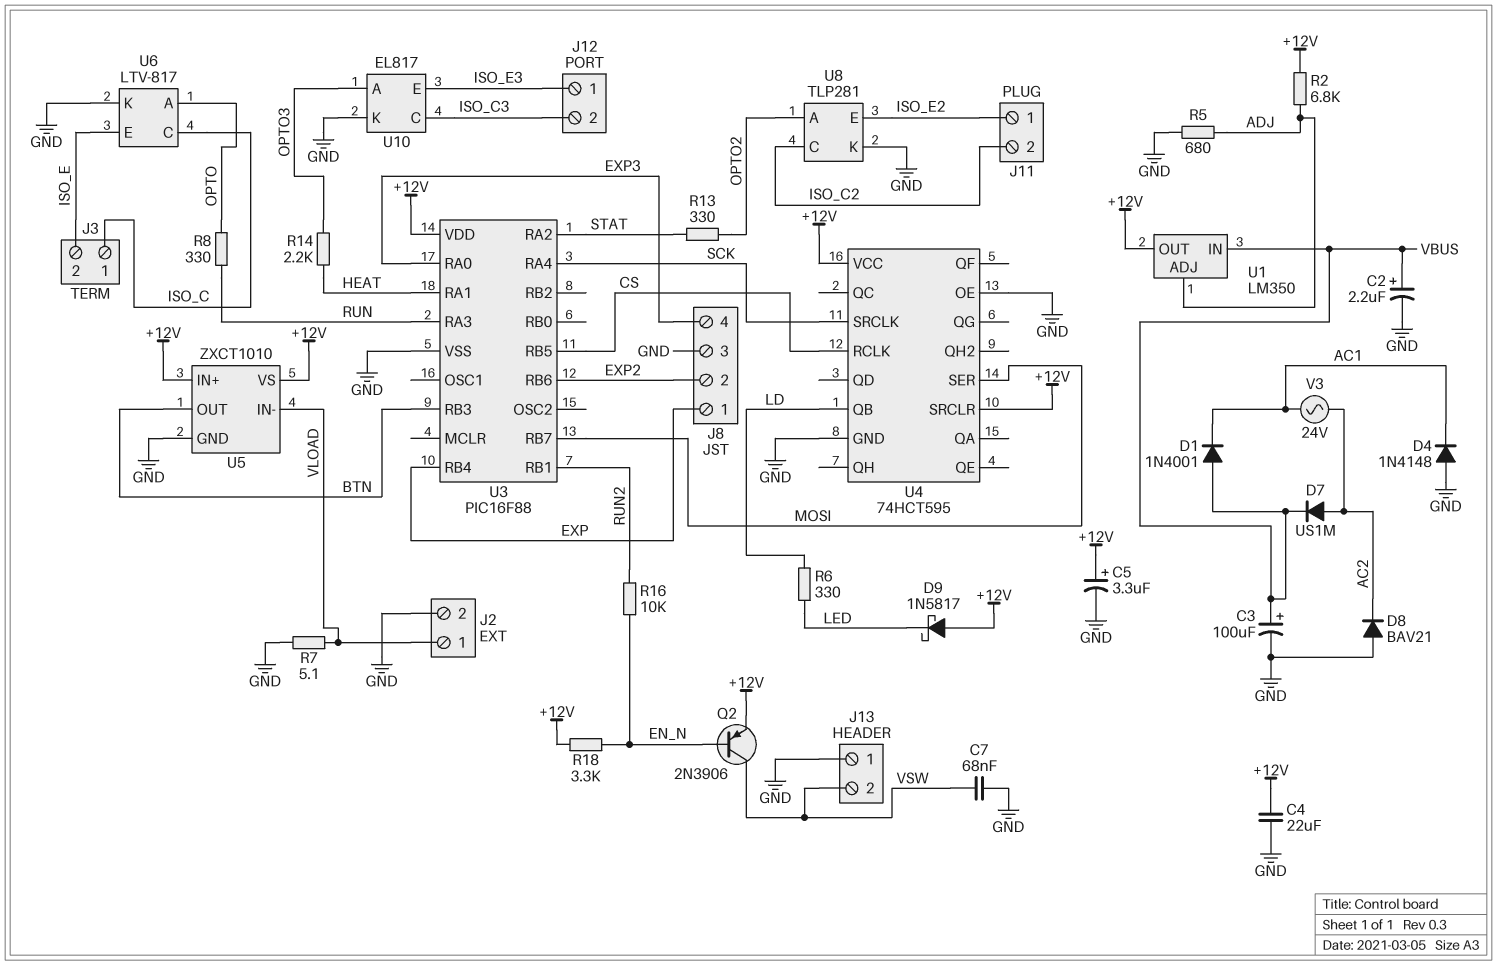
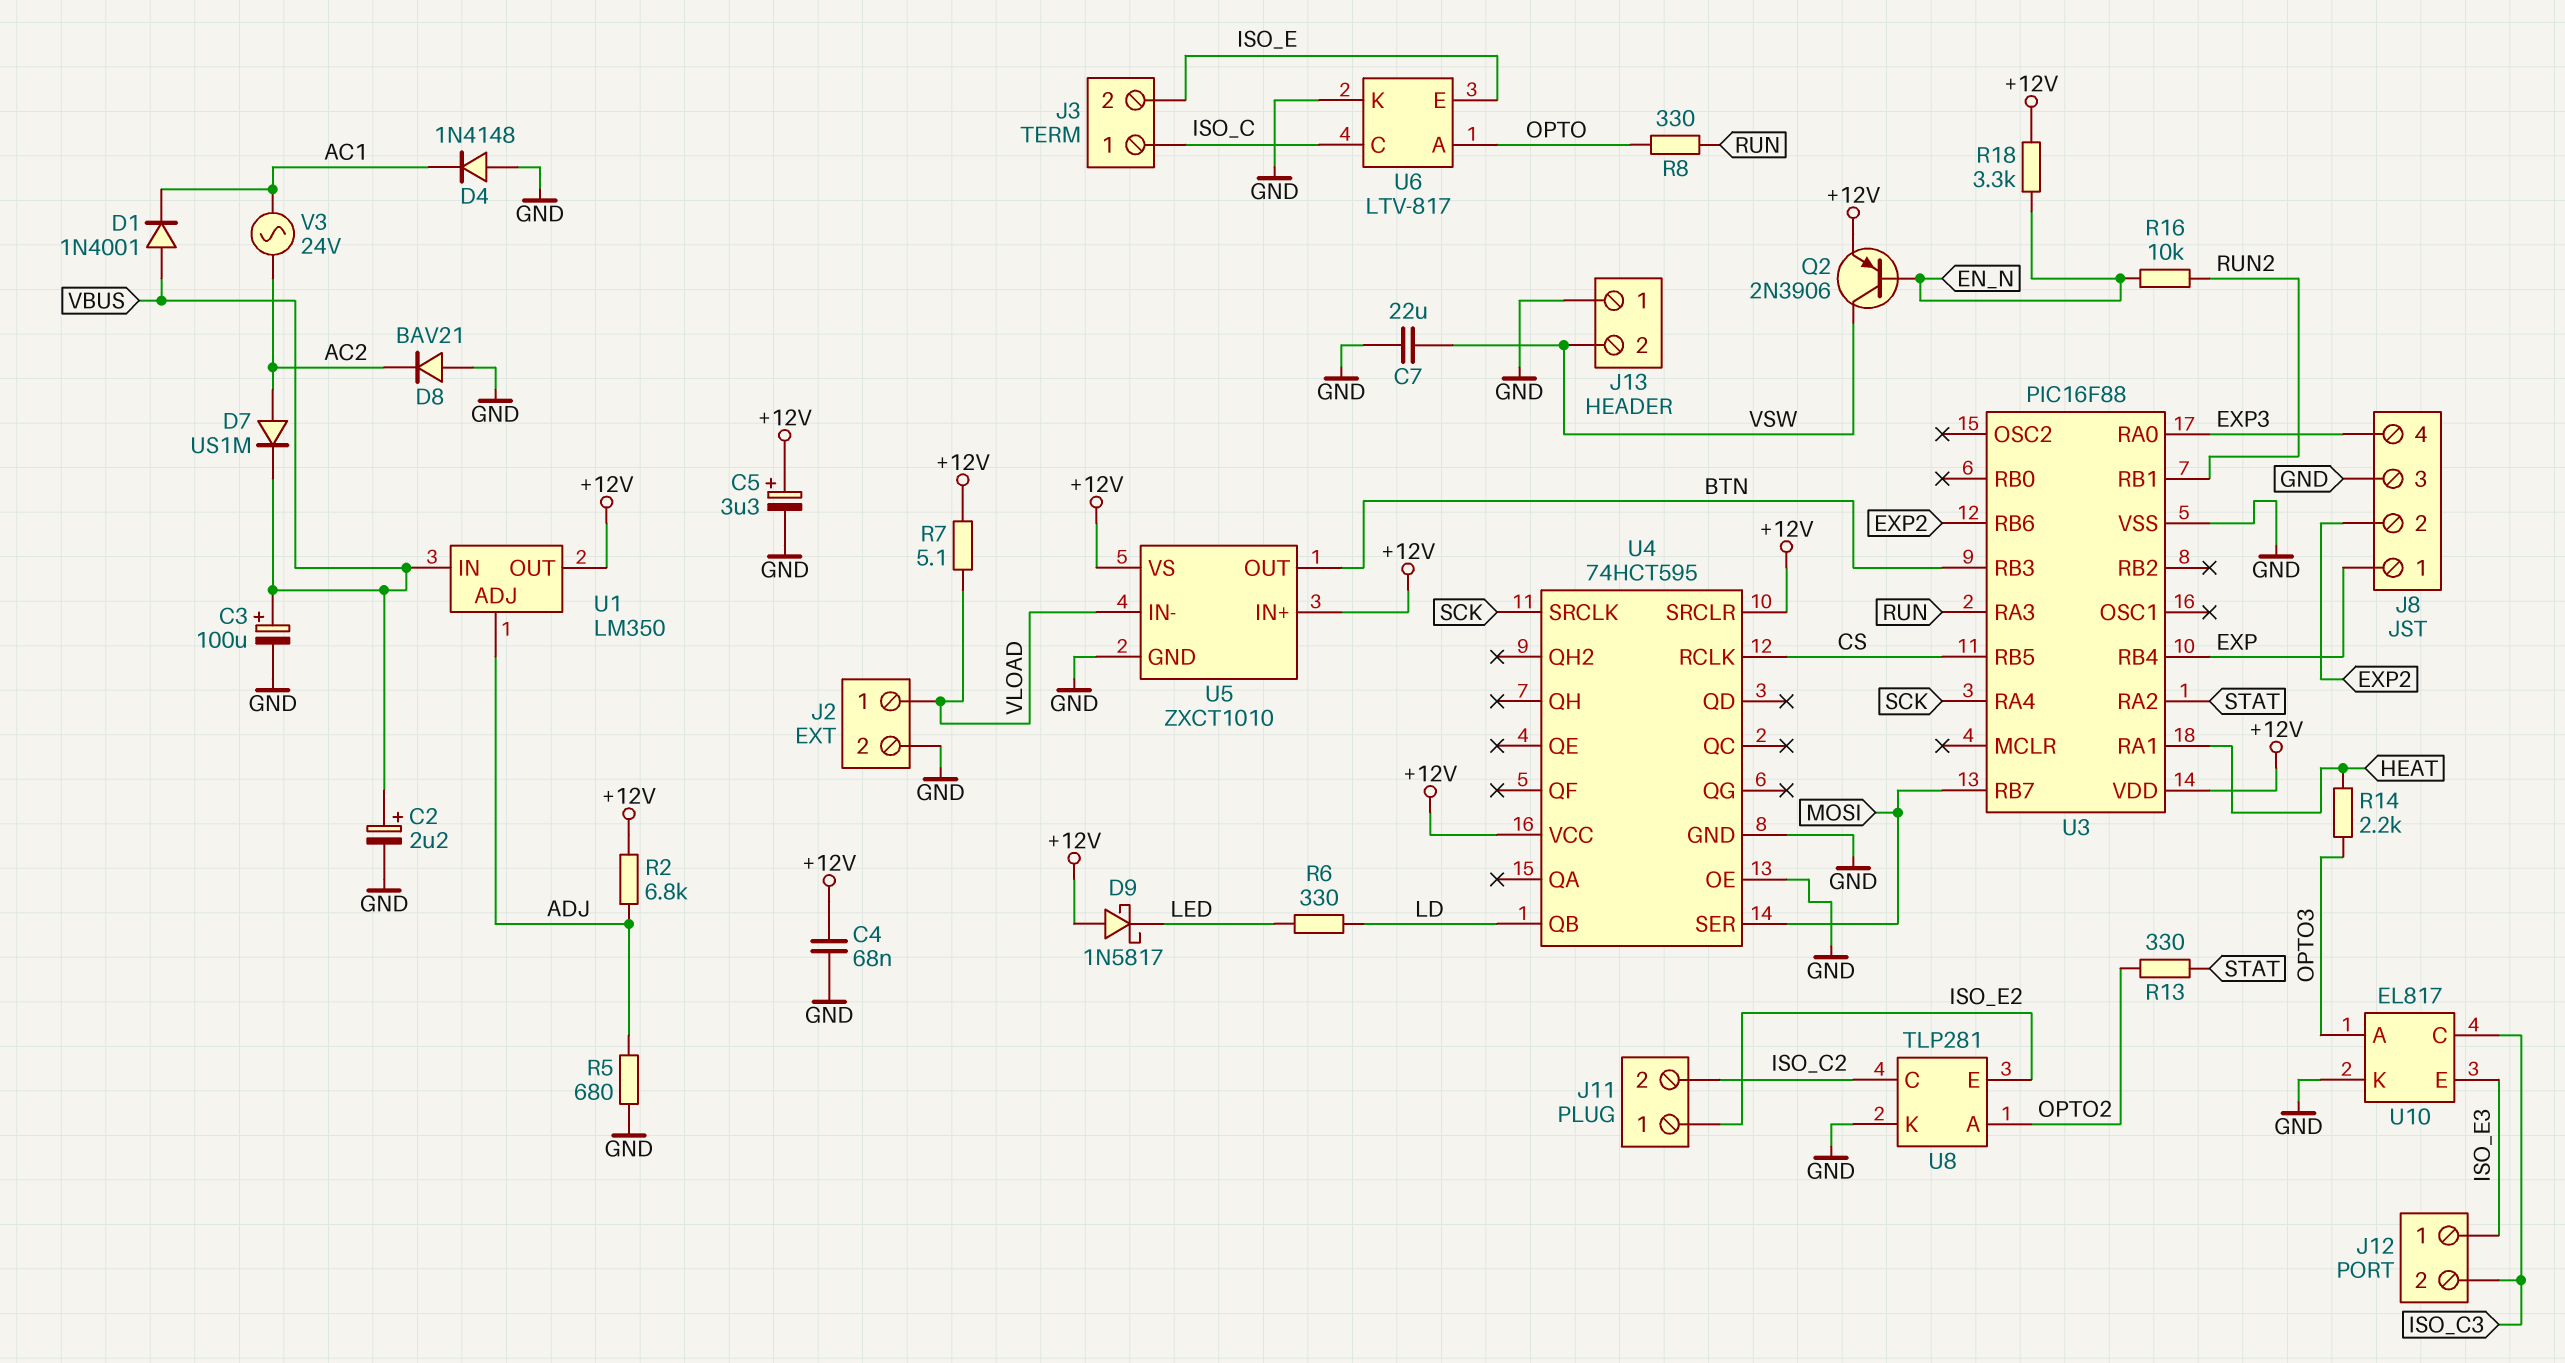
C4: 22uF (+12V, GND) -> 68nF (+12V, GND)
C7: 68nF (GND, VSW) -> 22uF (GND, VSW)
R7: 5.1 (GND, VLOAD) -> 5.1 (+12V, VLOAD)

